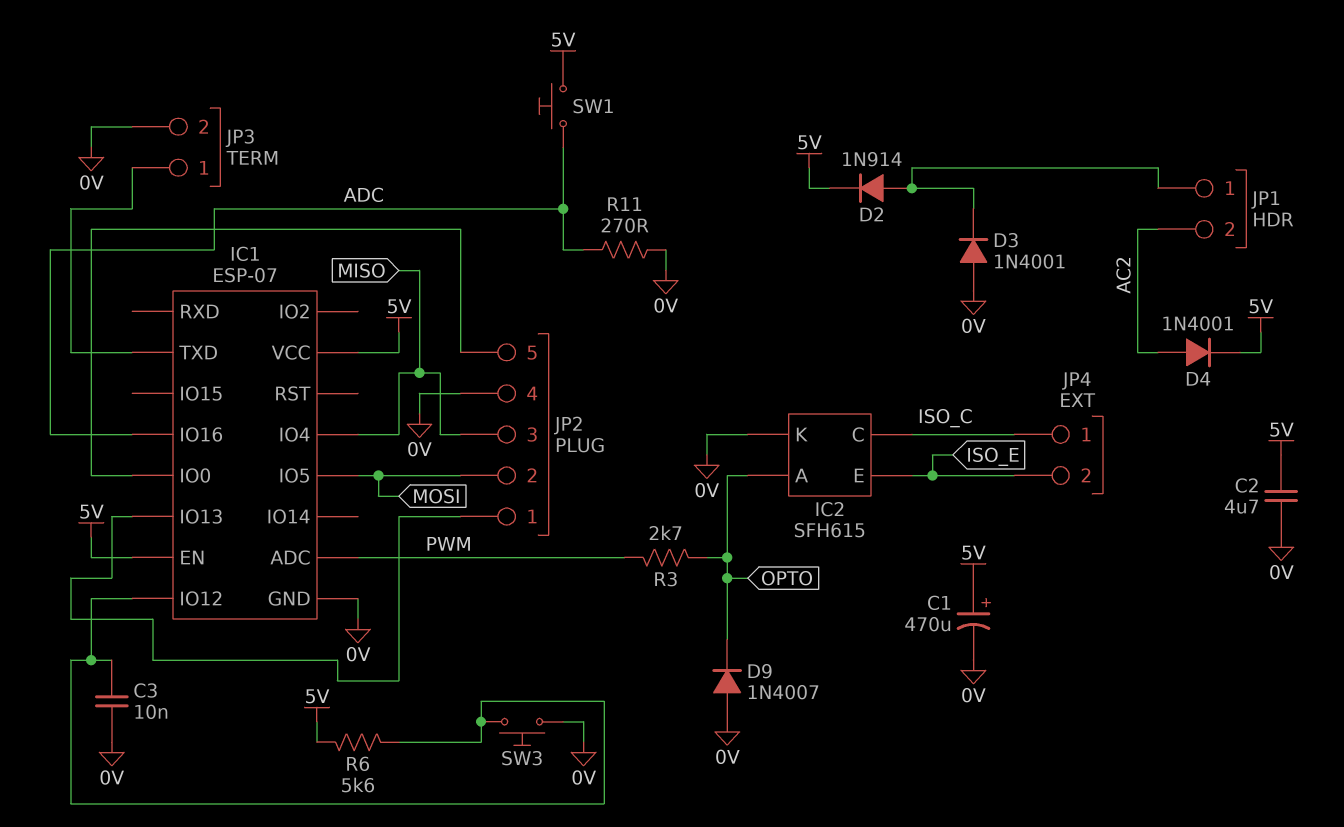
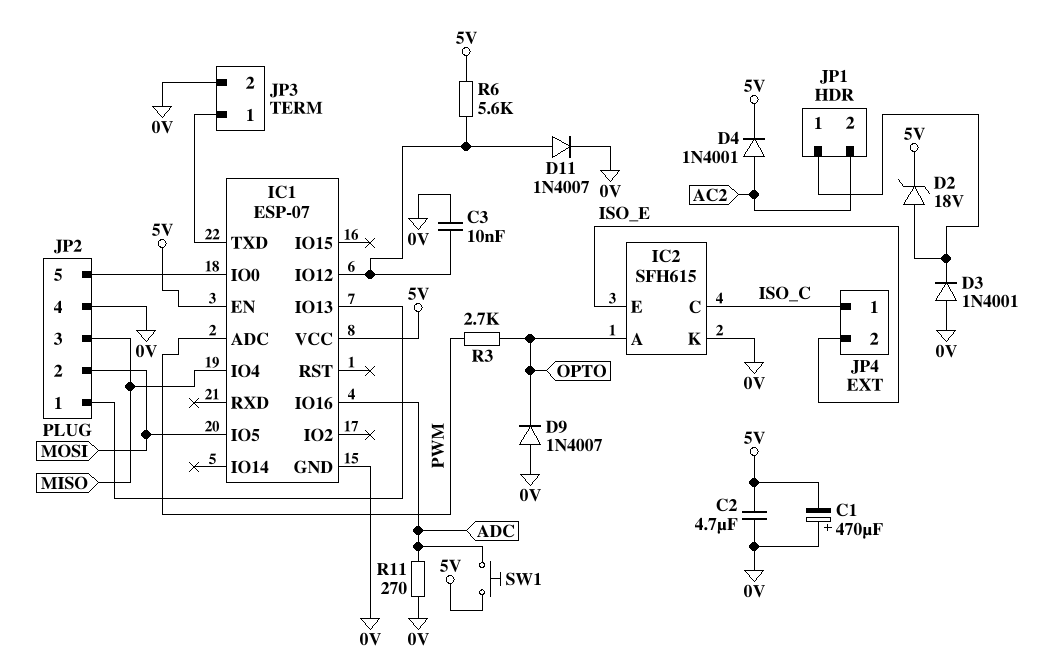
C1: 470uF (plus 5V, minus 0V) -> 470uF (plus 0V, minus 5V)
D2: diode 1N914 (A JP1/1, K 5V) -> zener 18V (A JP1/1, K 5V)
D11: none -> diode 1N4007 (A IC1/IO12, K 0V)
SW3: button (0V, IC1/IO12) -> none

